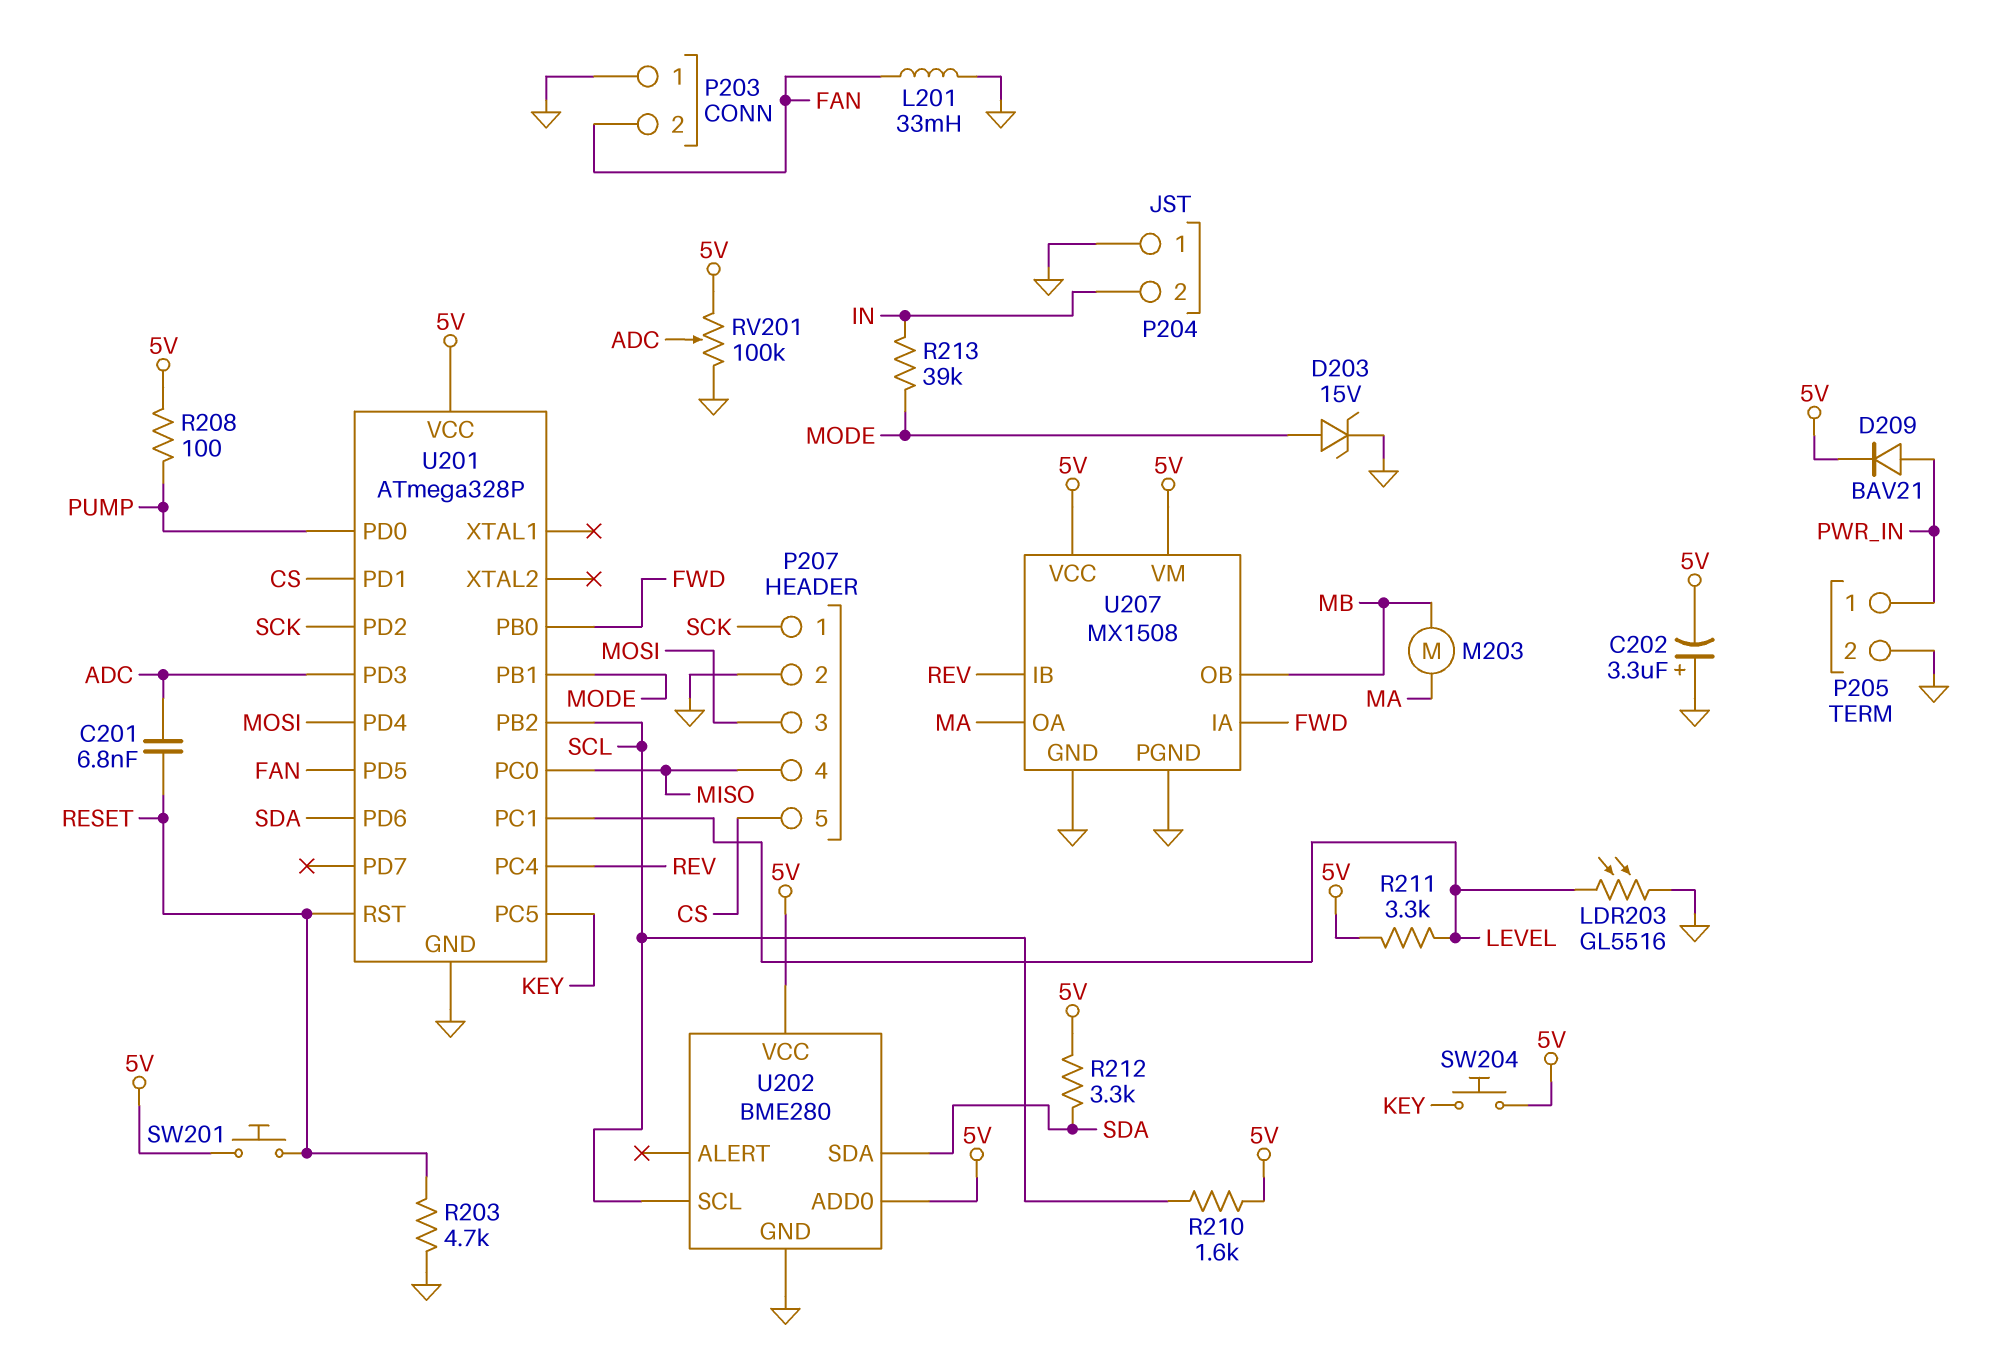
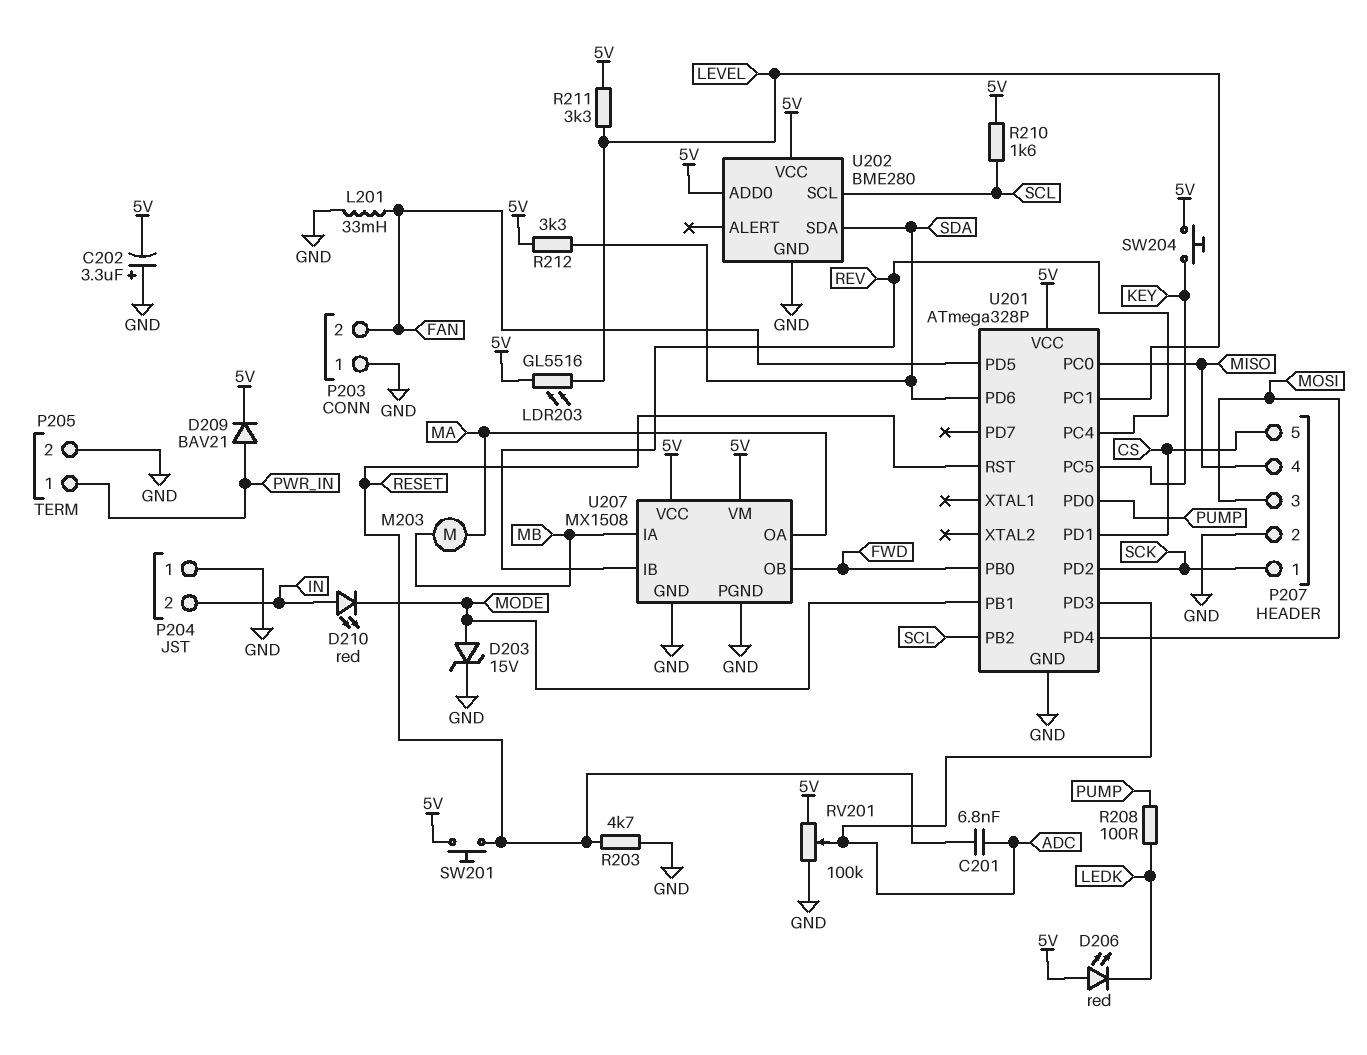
D206: none -> LED red (A 5V, K LEDK)
D210: none -> LED red (A IN, K MODE)
LDR203: GL5516 (GND, LEVEL) -> GL5516 (5V, LEVEL)
R208: 100 (5V, PUMP) -> 100 (LEDK, PUMP)
R213: 39k (IN, MODE) -> none
U207 pin IA: FWD -> MB
U207 pin OB: MB -> FWD

